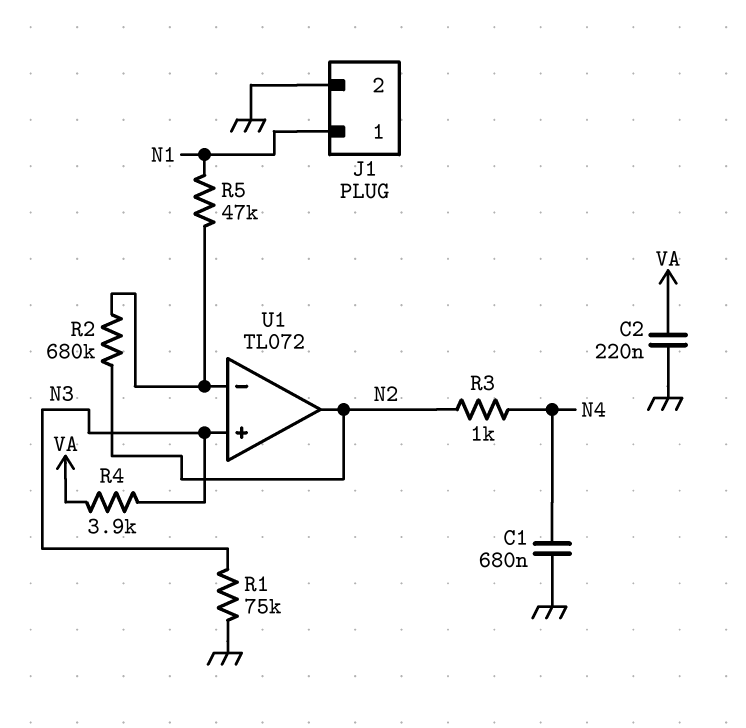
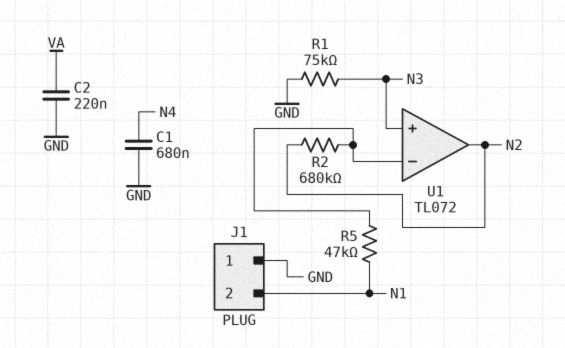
J1 pin 1: N1 -> GND
J1 pin 2: GND -> N1
R3: 1k (N2, N4) -> none
R4: 3.9k (N3, VA) -> none

